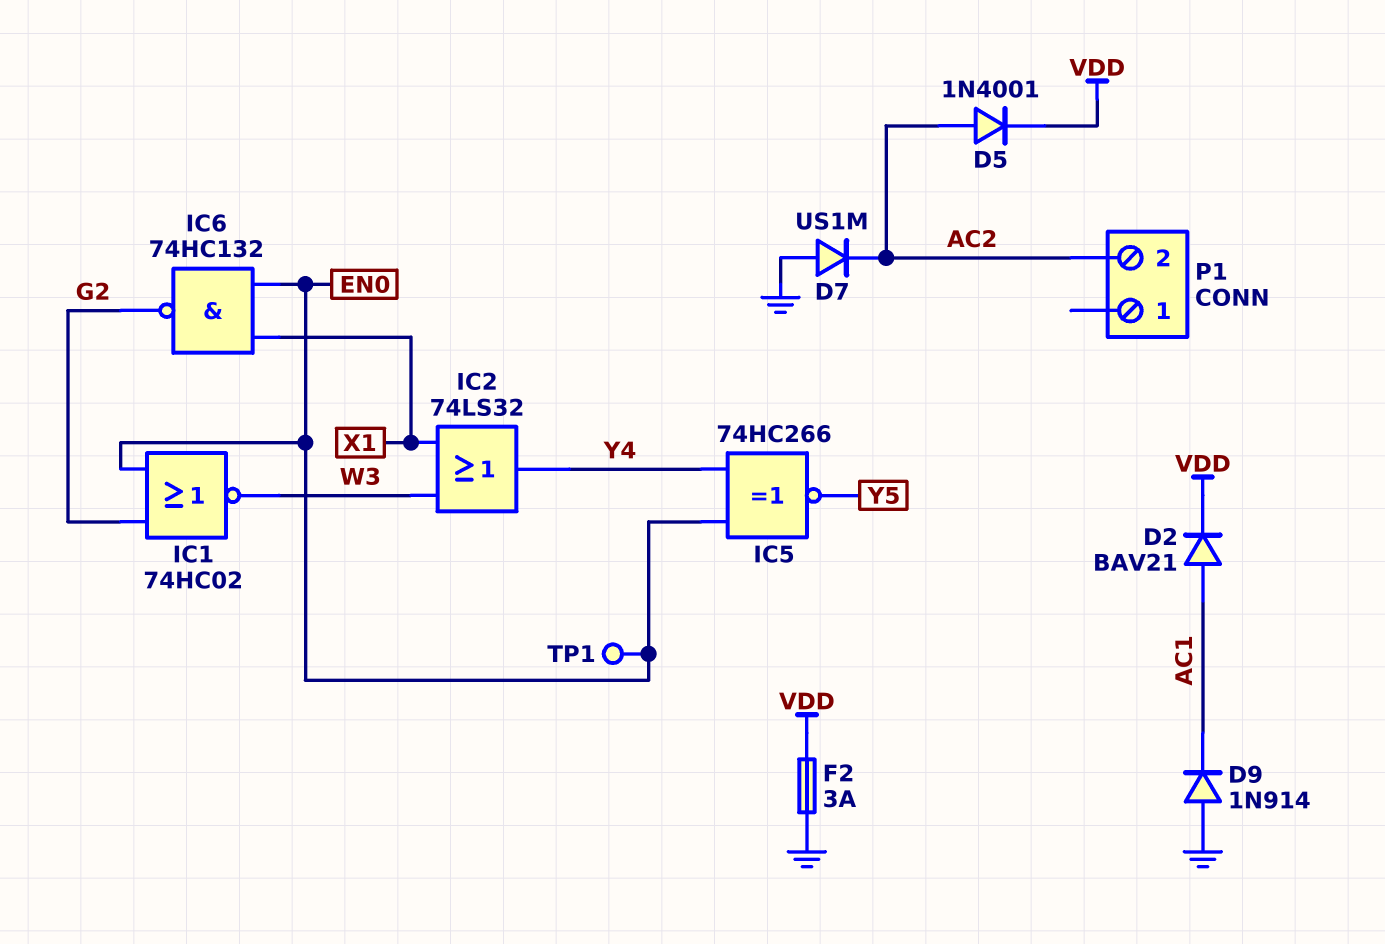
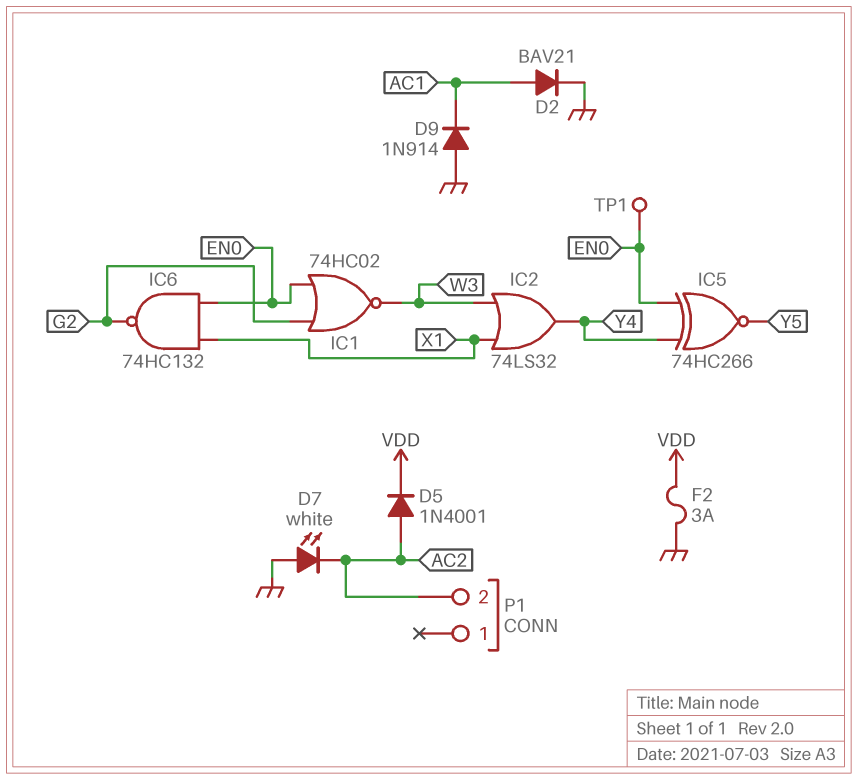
D2: diode BAV21 (A AC1, K VDD) -> diode BAV21 (A AC1, K GND)
D7: diode US1M (A GND, K AC2) -> LED white (A GND, K AC2)

